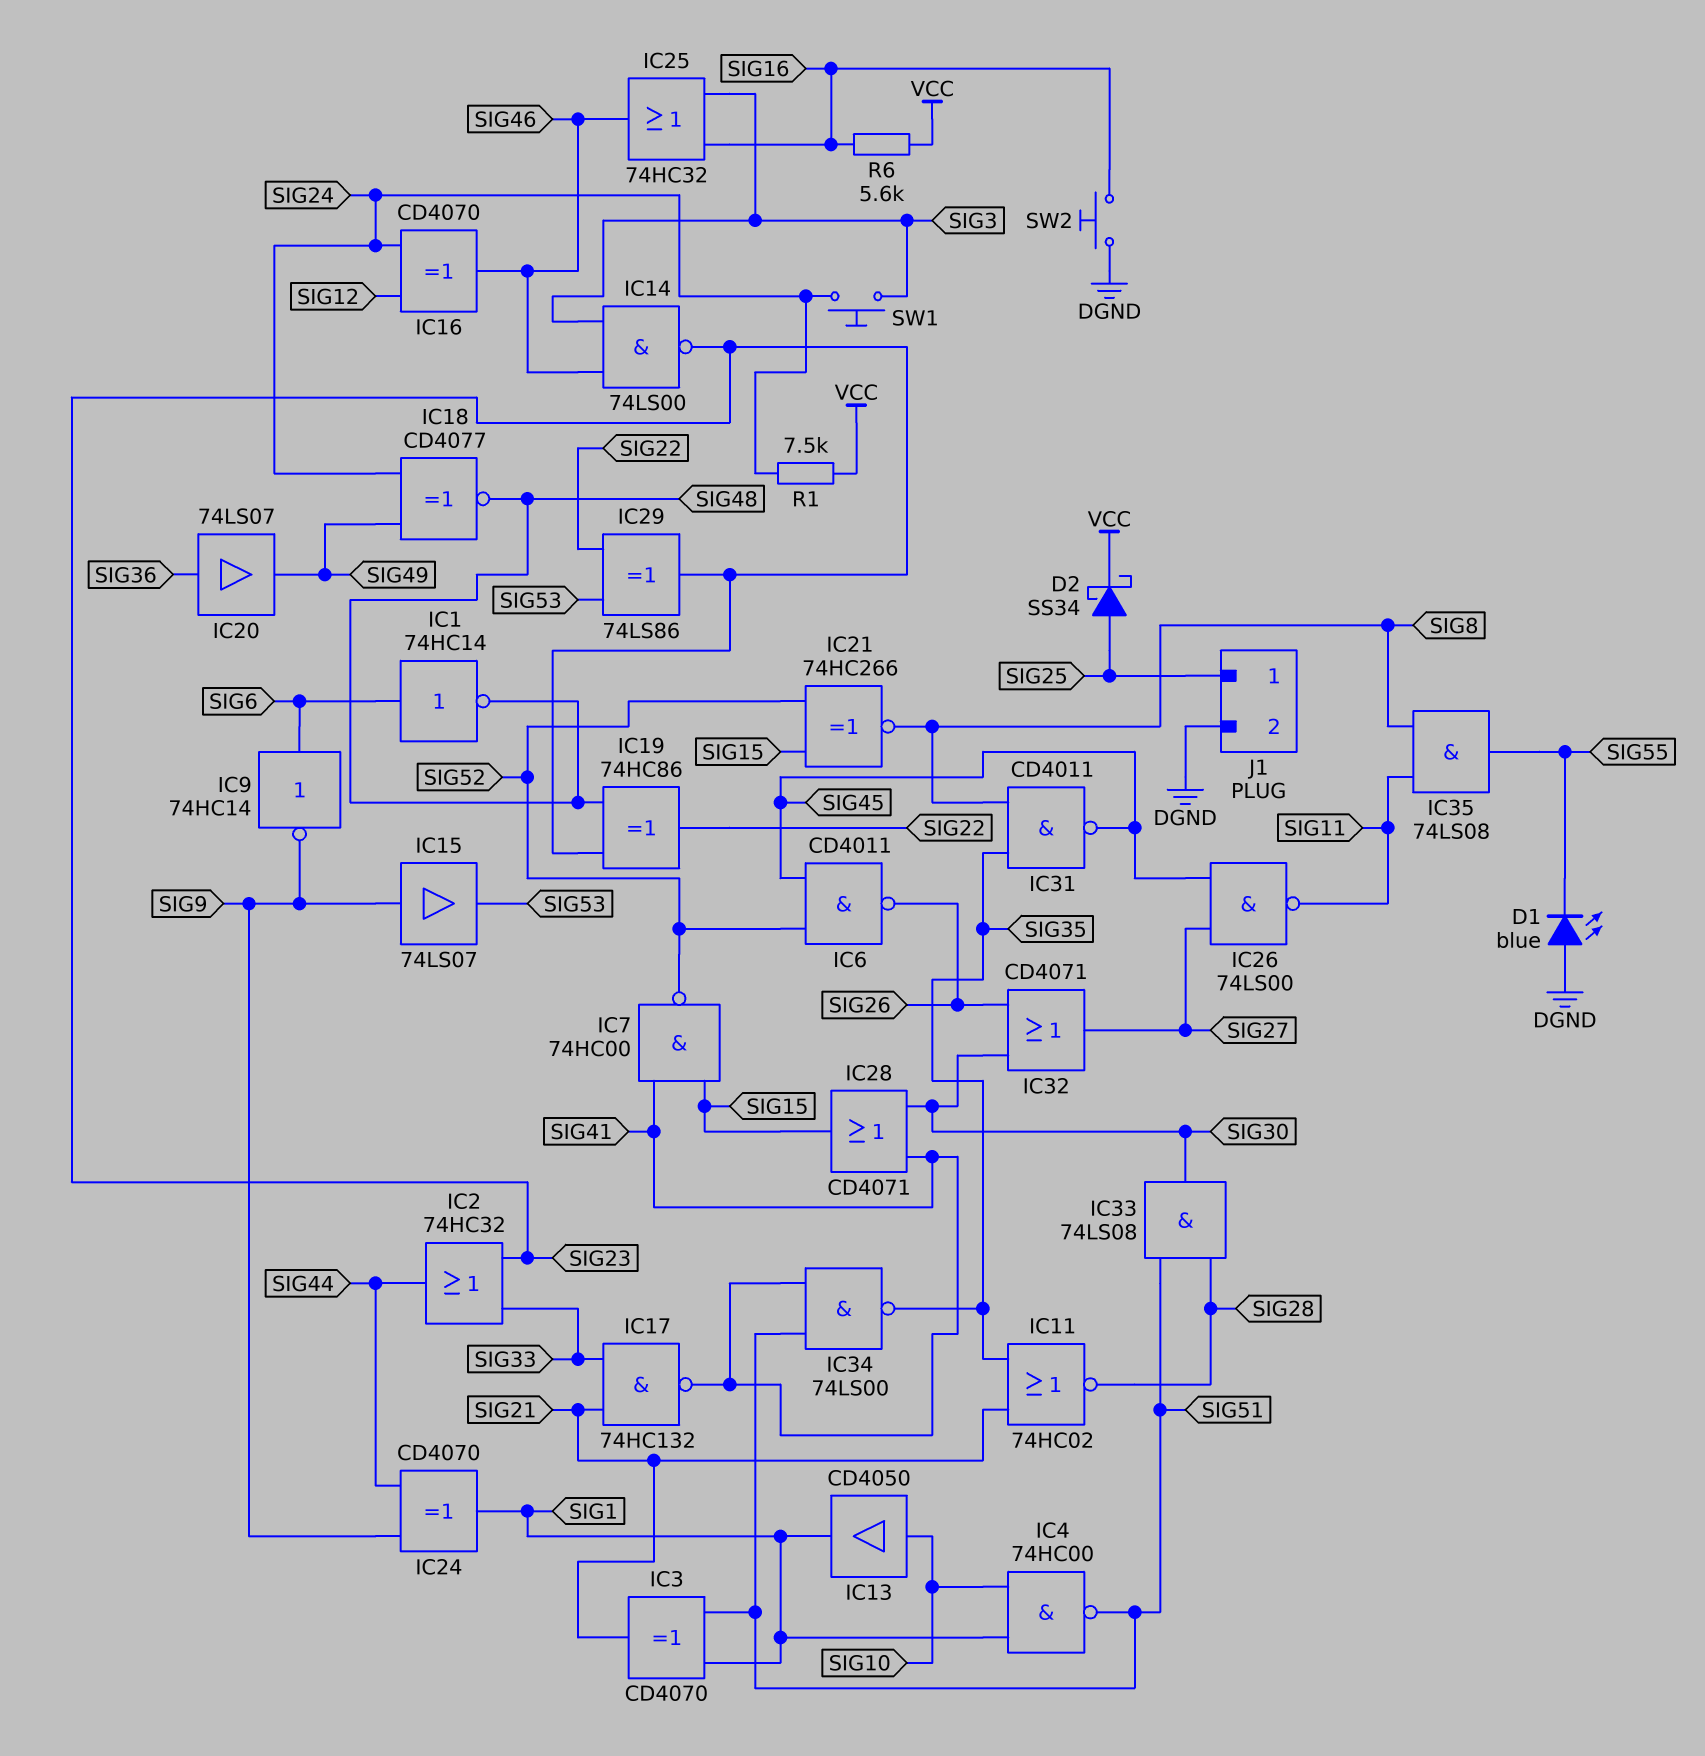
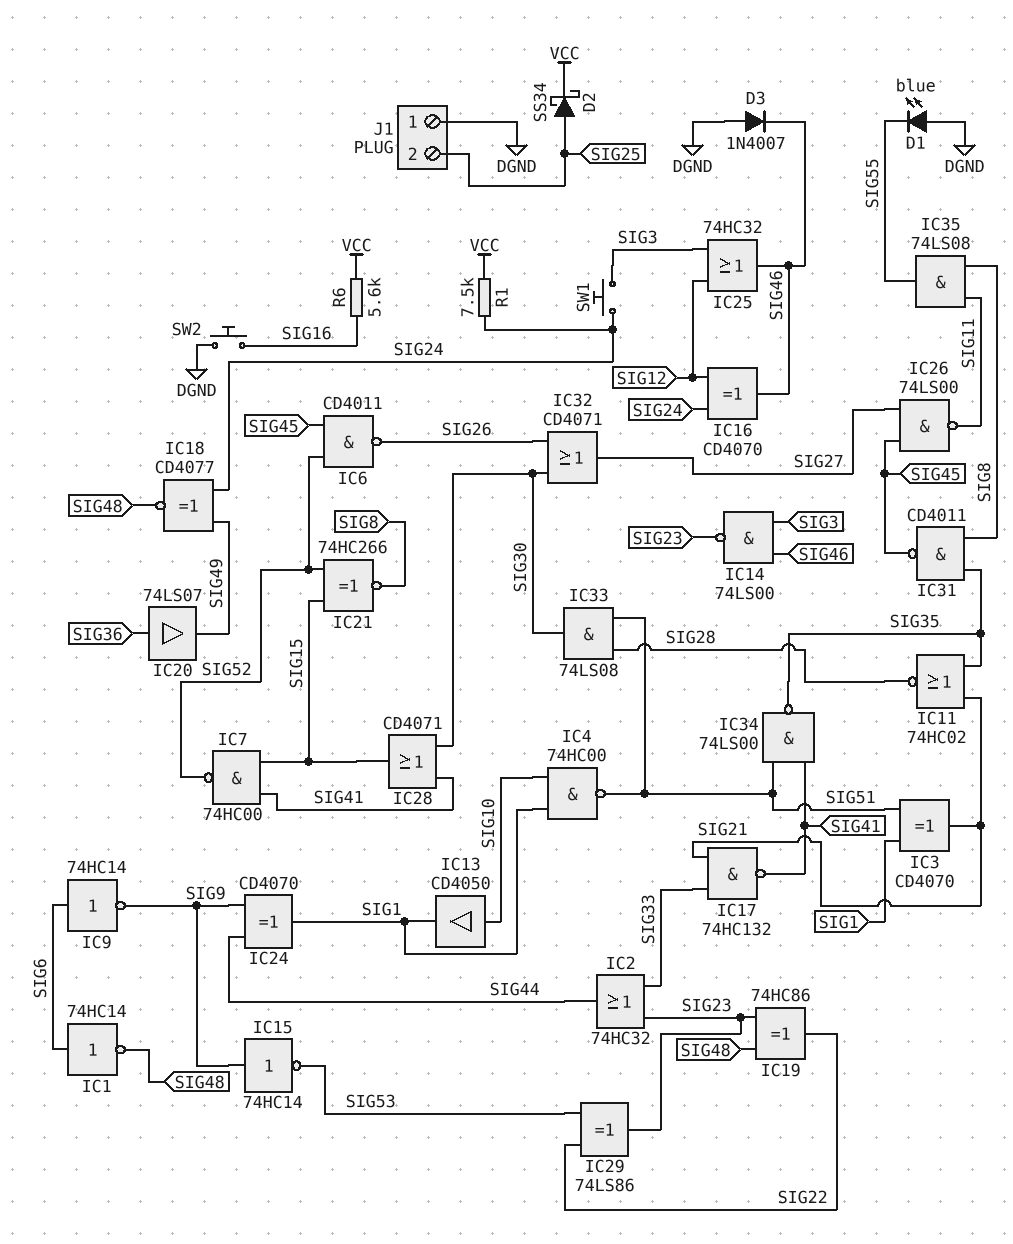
D3: none -> diode 1N4007 (A DGND, K SIG46)
IC15: buffer 74LS07 (in SIG9, out SIG53) -> NOT 74HC14 (in SIG9, out SIG53)
IC25: OR 74HC32 (in SIG3, in SIG16, out SIG46) -> OR 74HC32 (in SIG3, in SIG12, out SIG46)
J1 pin 1: SIG25 -> DGND
J1 pin 2: DGND -> SIG25

